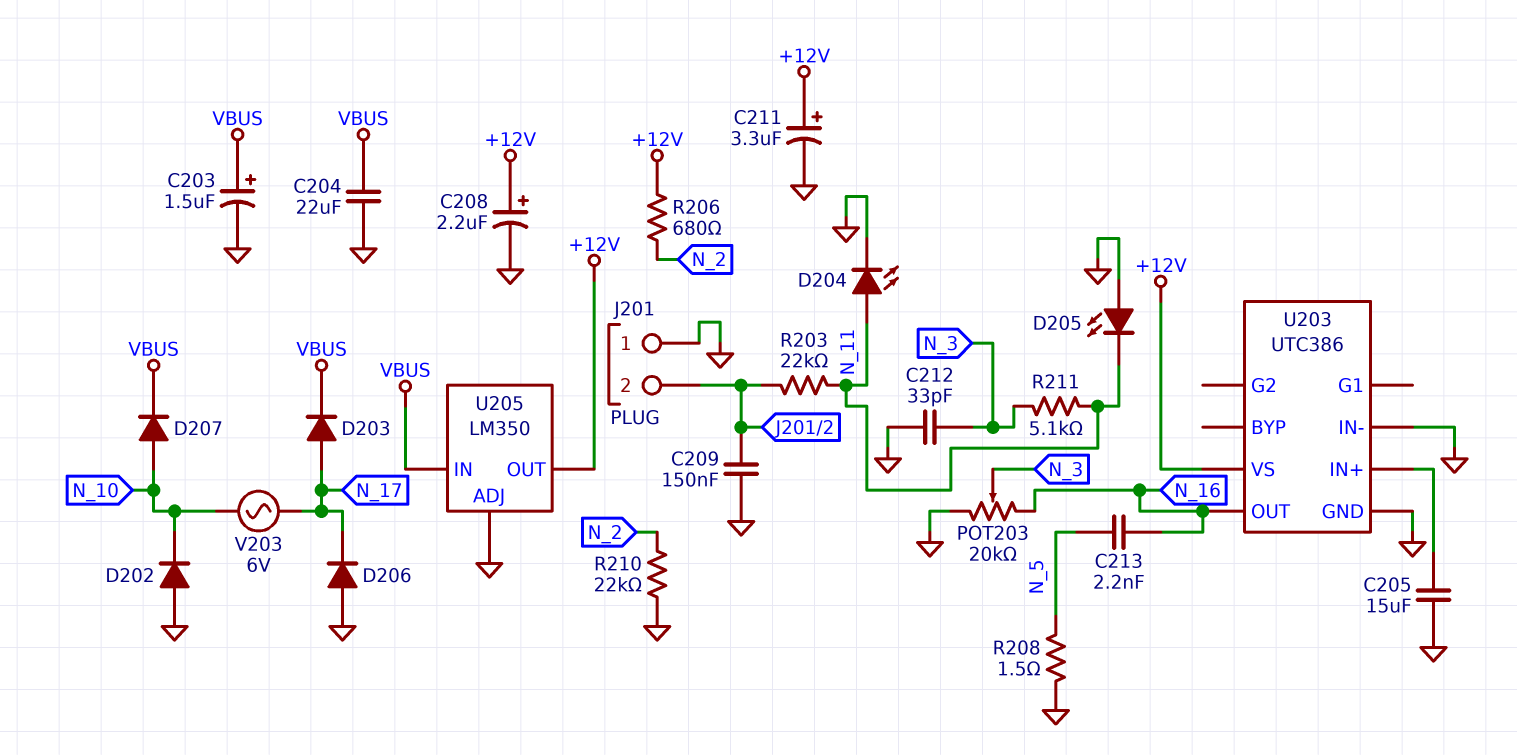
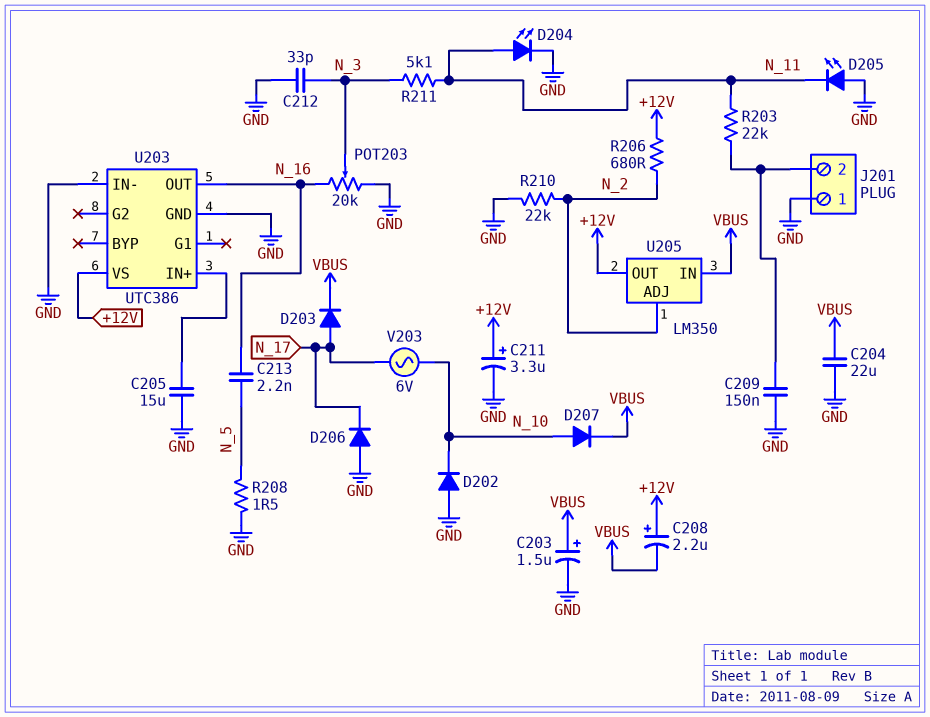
C208: 2.2uF (plus +12V, minus GND) -> 2.2uF (plus +12V, minus VBUS)
U205 pin ADJ: GND -> N_2

